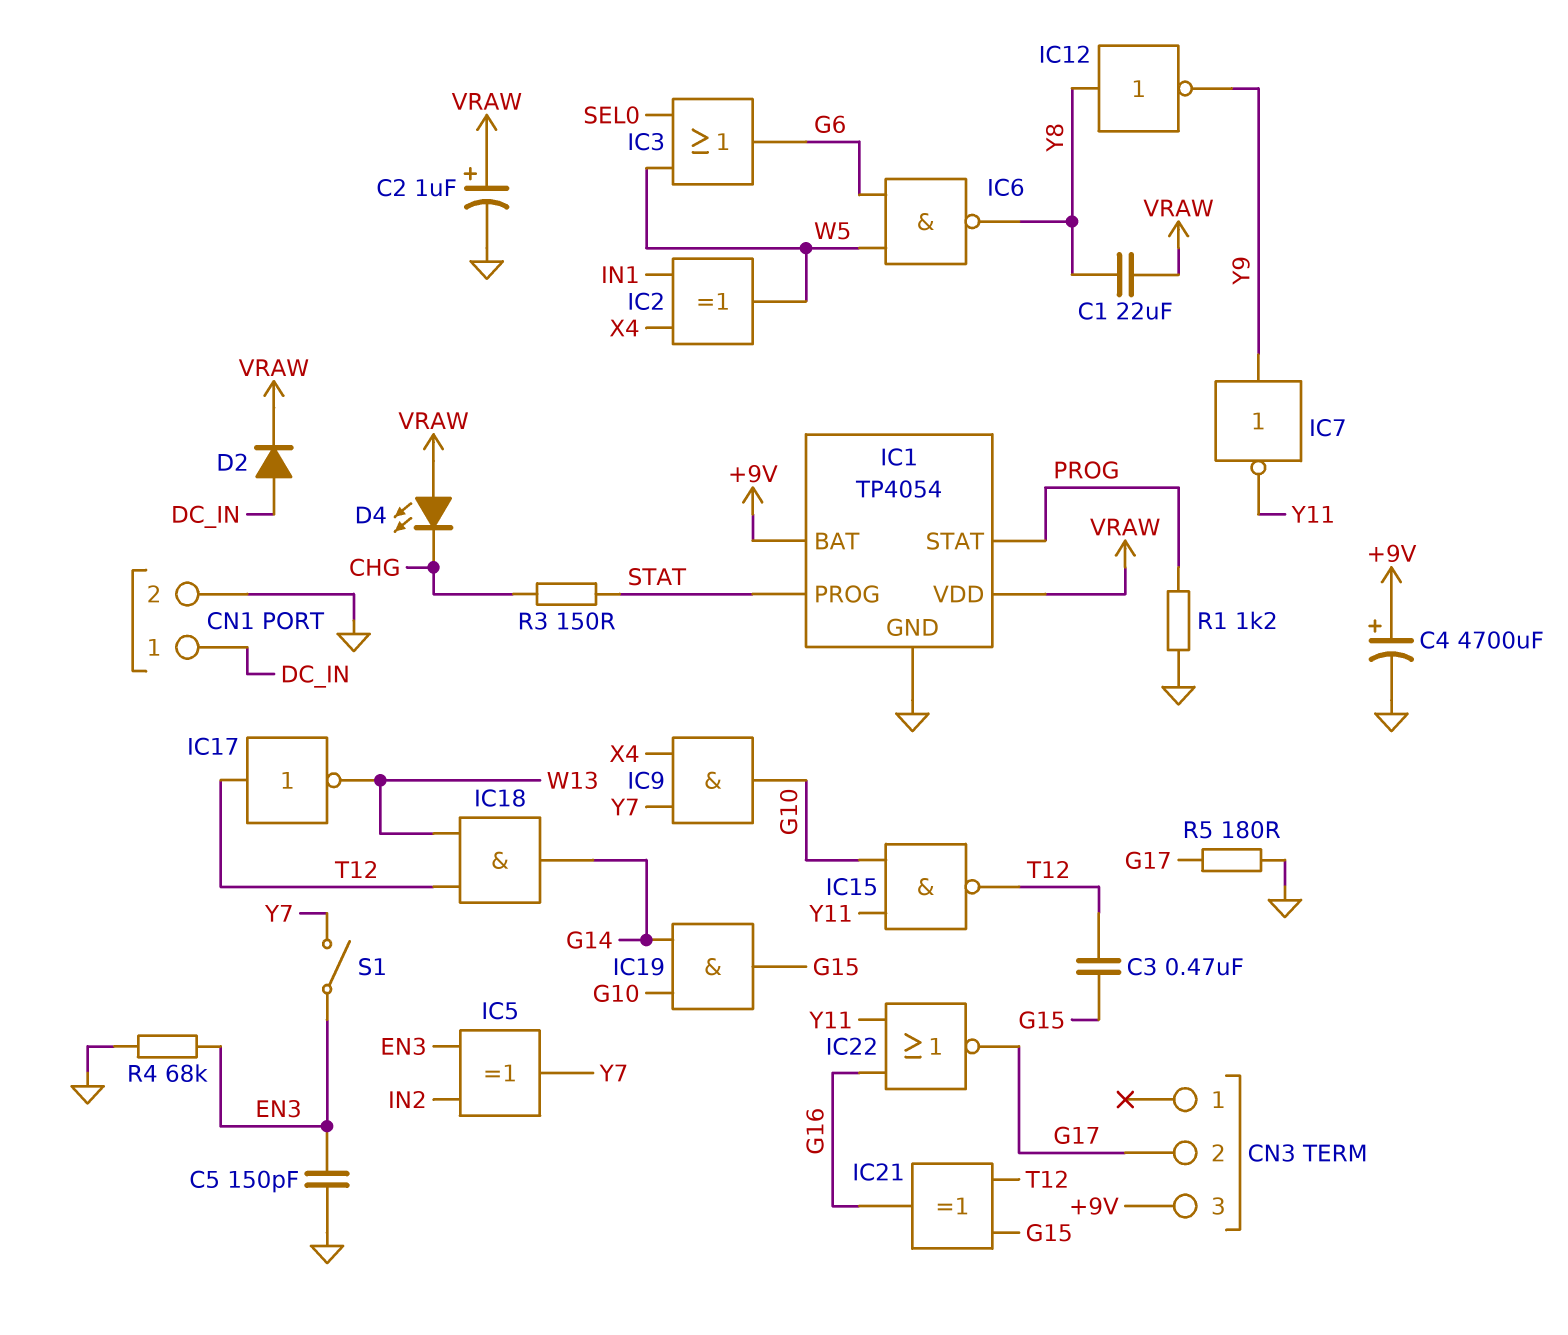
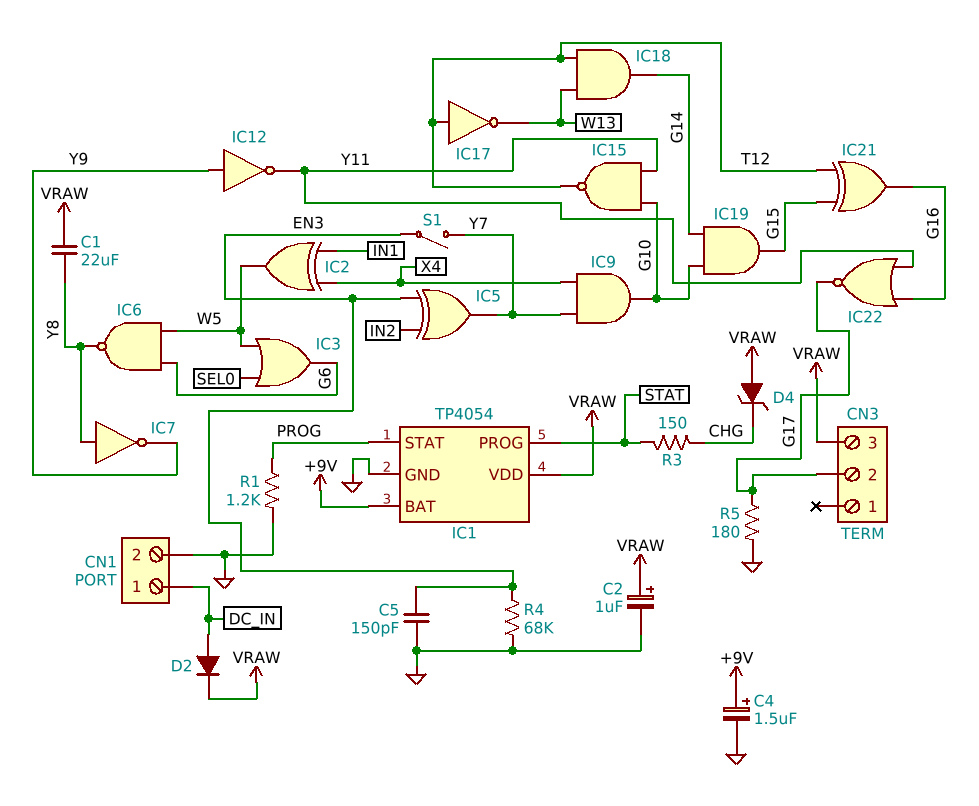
C3: 470nF (G15, T12) -> none
C4: 4700uF (plus +9V, minus GND) -> 1.5uF (plus +9V, minus GND)
CN3 pin 3: +9V -> VRAW
D4: LED (A VRAW, K CHG) -> zener (A VRAW, K CHG)
IC7: NOT (in Y9, out Y11) -> NOT (in Y8, out Y9)
IC12: NOT (in Y8, out Y9) -> NOT (in Y9, out Y11)

